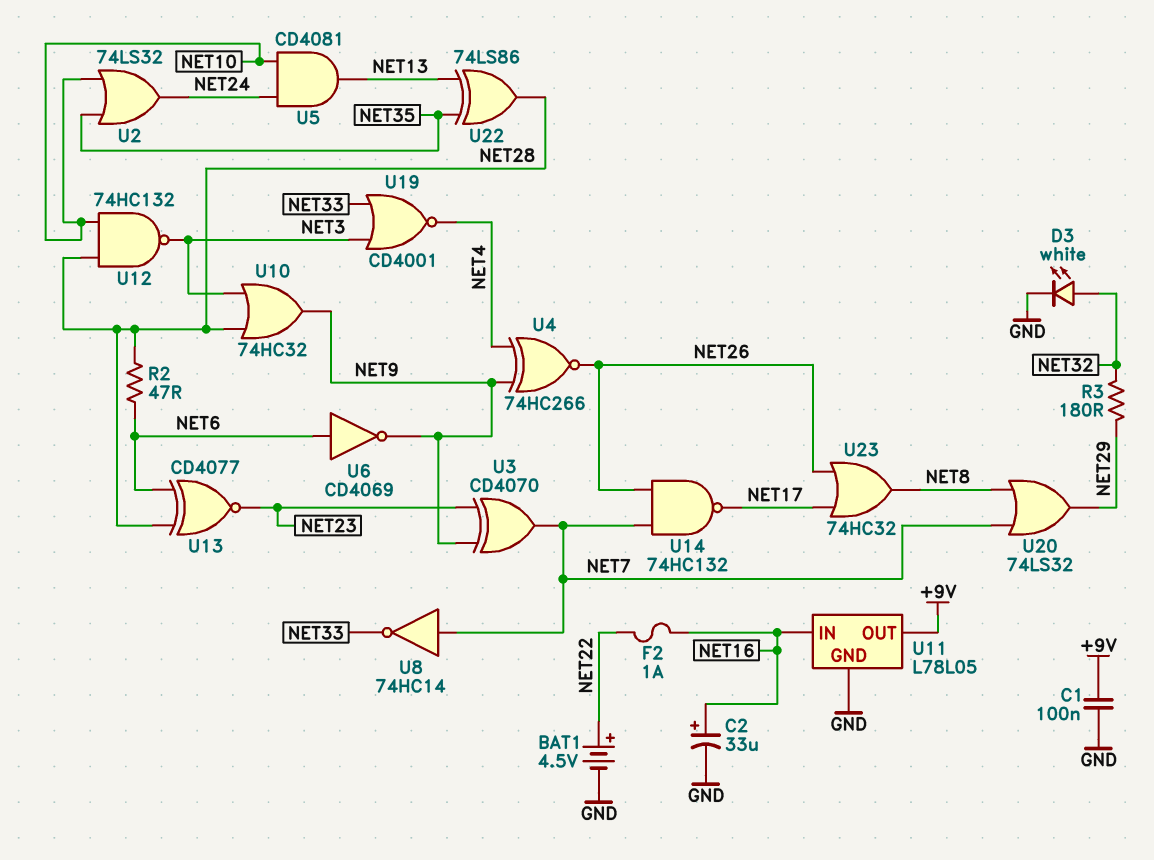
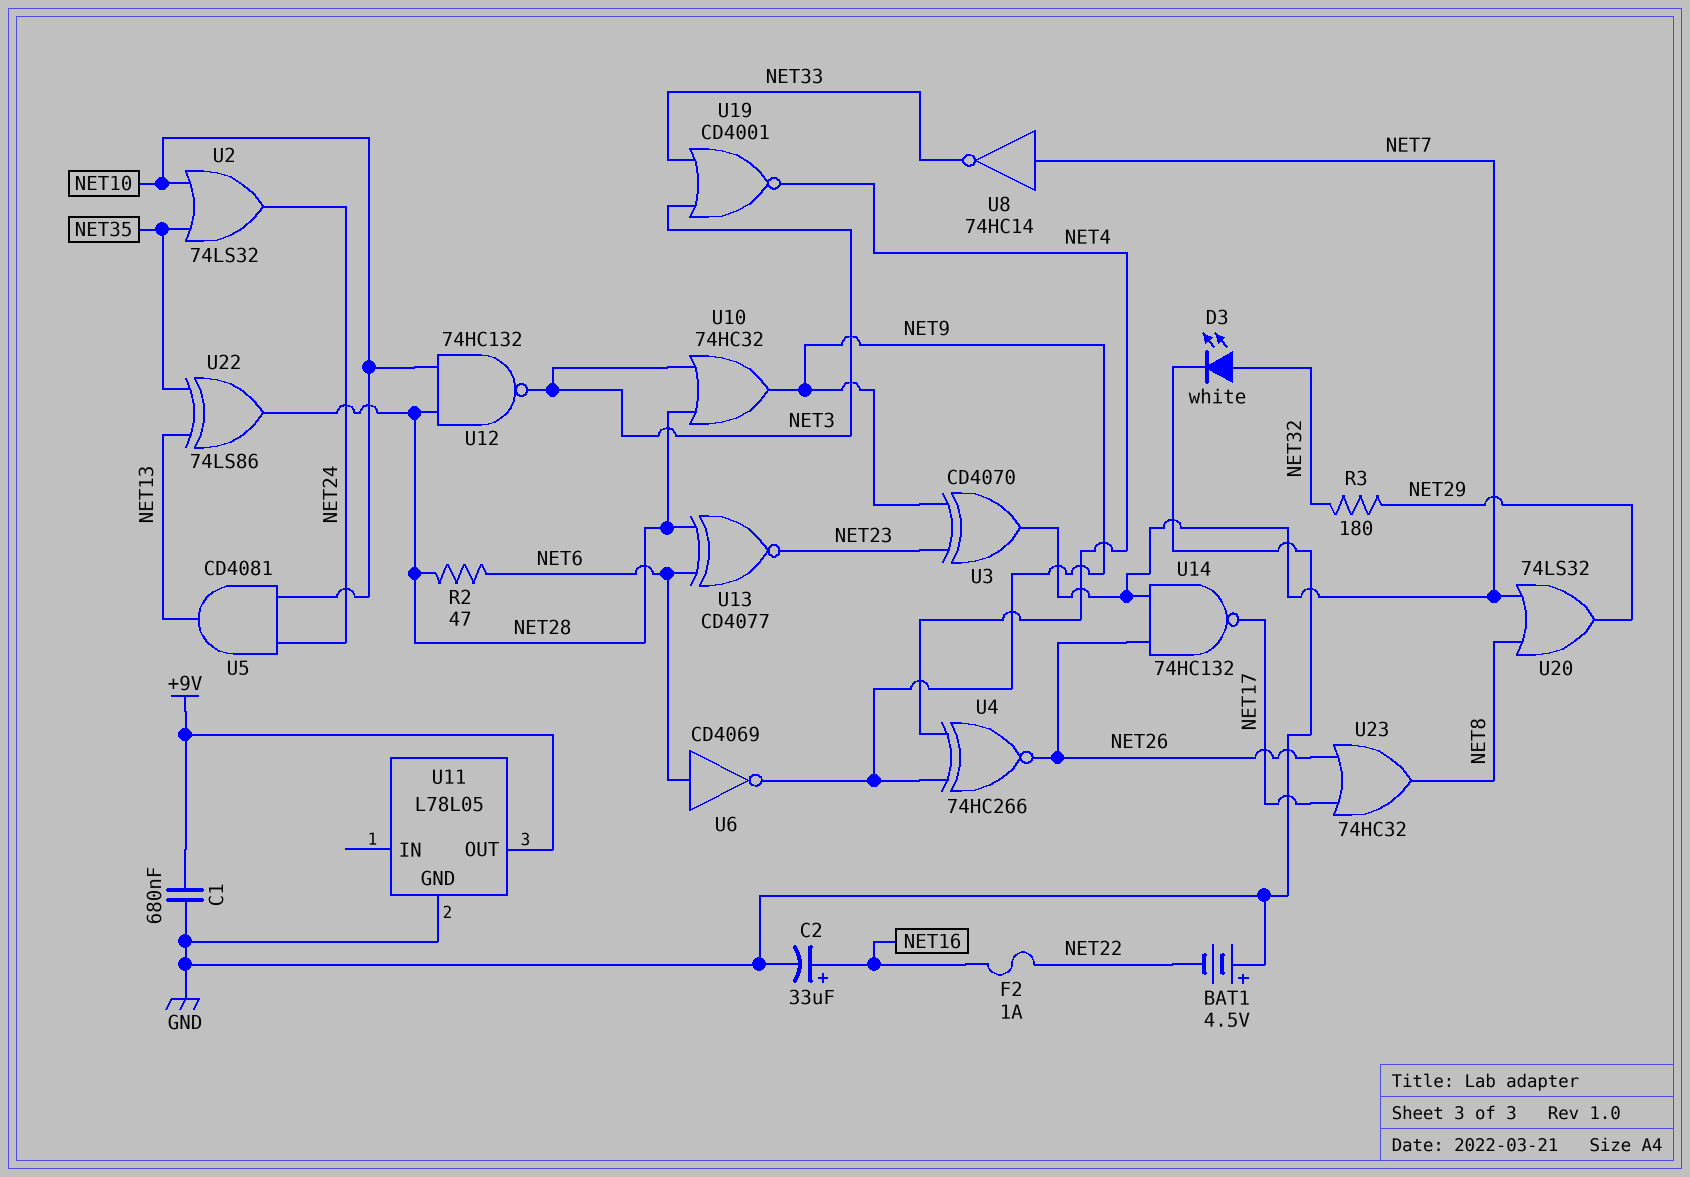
BAT1: 4.5V (plus NET22, minus GND) -> 4.5V (plus GND, minus NET22)
C1: 100nF (+9V, GND) -> 680nF (+9V, GND)
U11 pin IN: NET16 -> none

